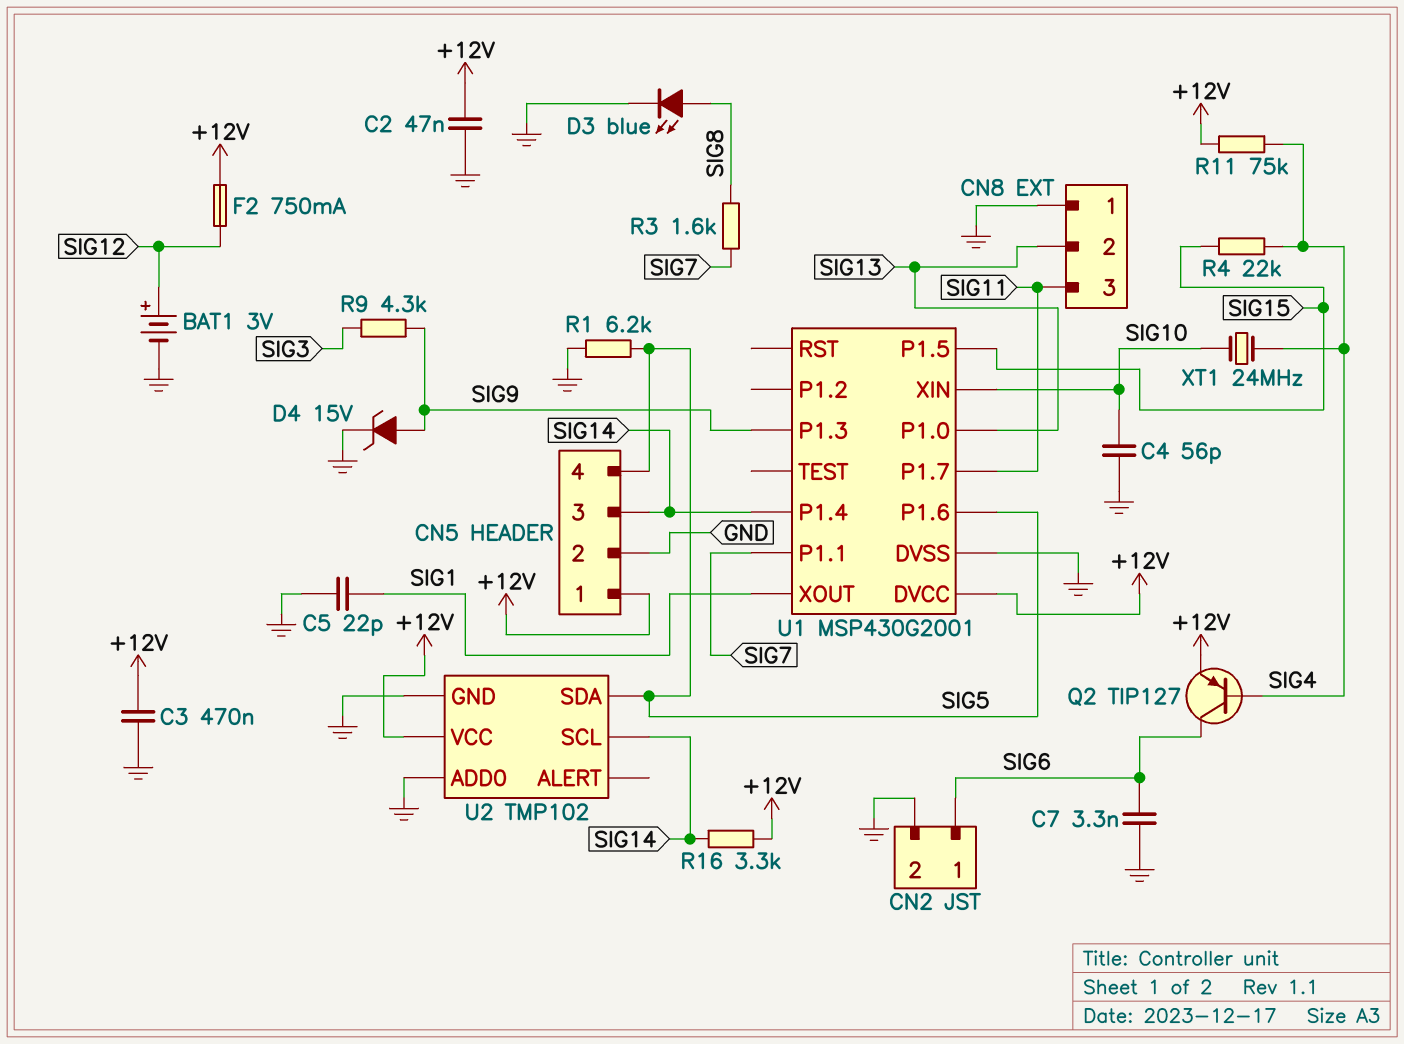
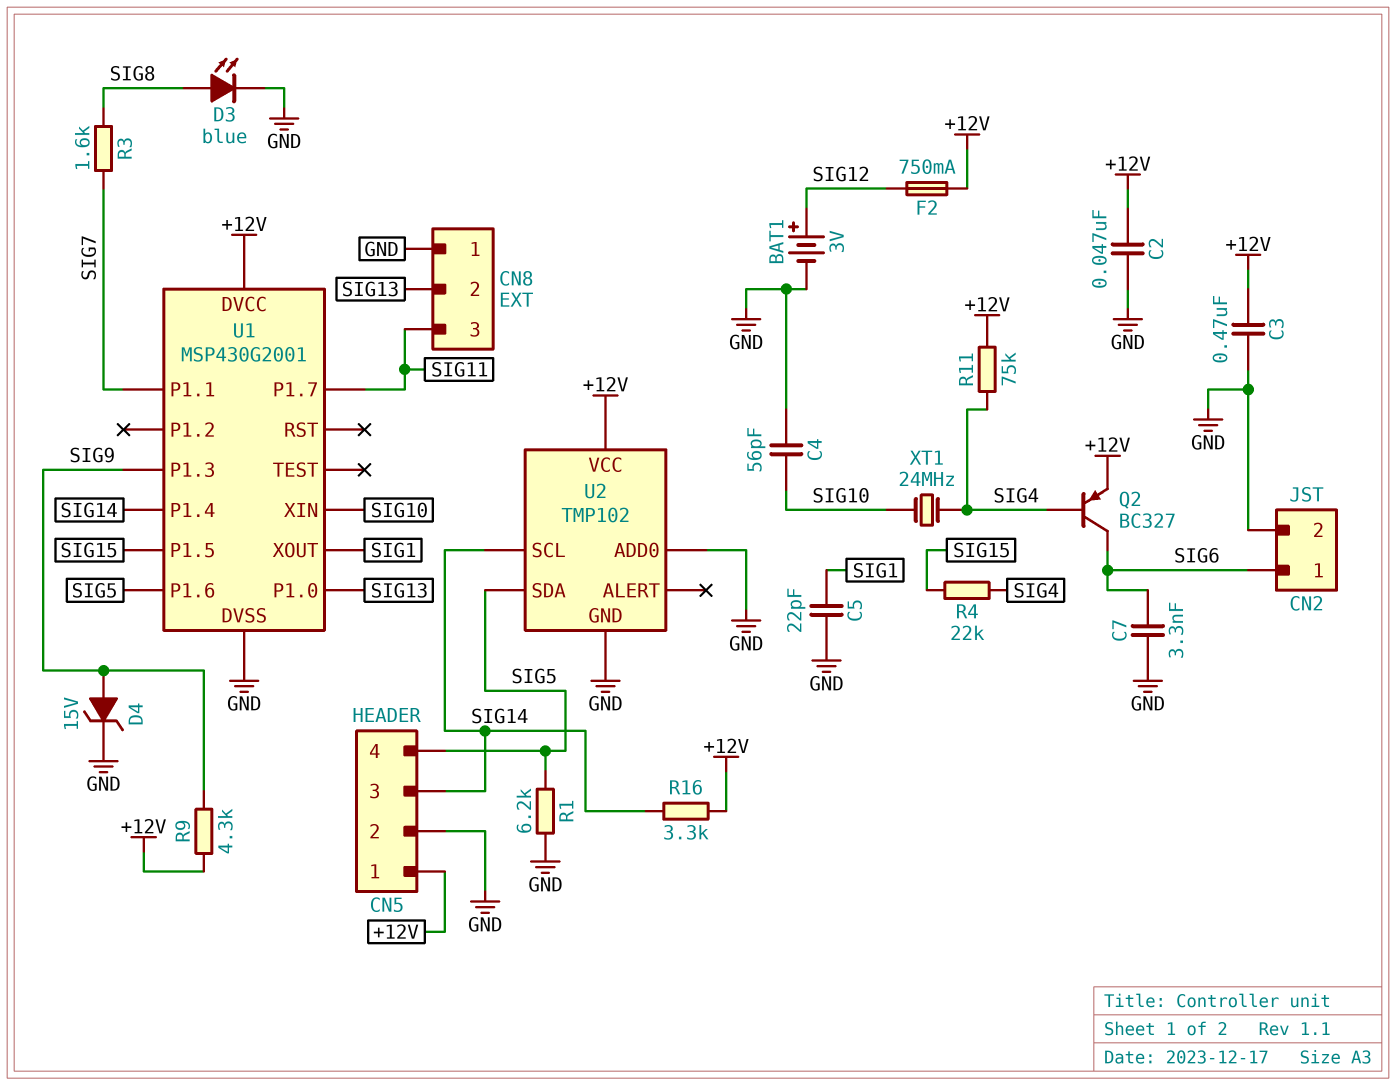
Q2: PNP TIP127 (B SIG4, C SIG6, E +12V) -> PNP BC327 (B SIG4, C SIG6, E +12V)
R9: 4.3k (SIG3, SIG9) -> 4.3k (+12V, SIG9)

